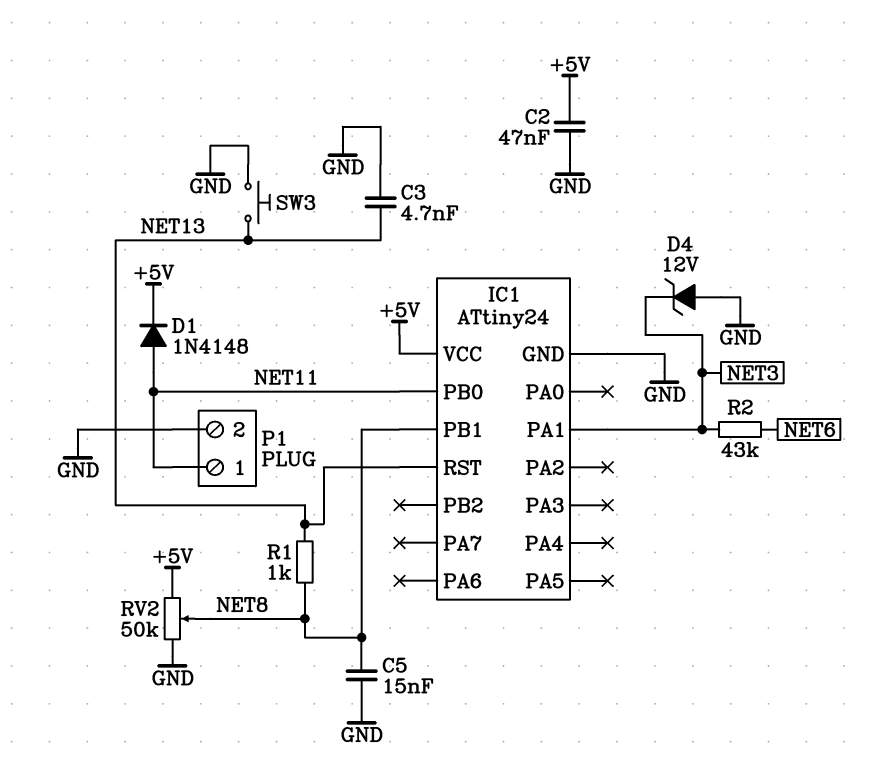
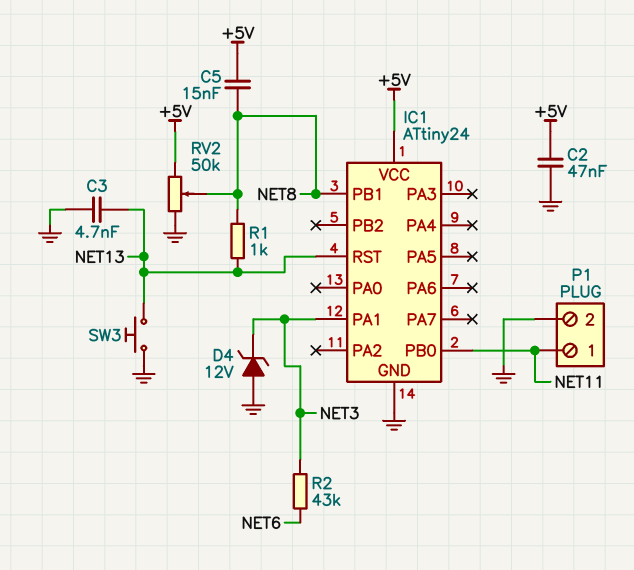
C5: 15nF (GND, NET8) -> 15nF (+5V, NET8)
D1: diode 1N4148 (A NET11, K +5V) -> none

